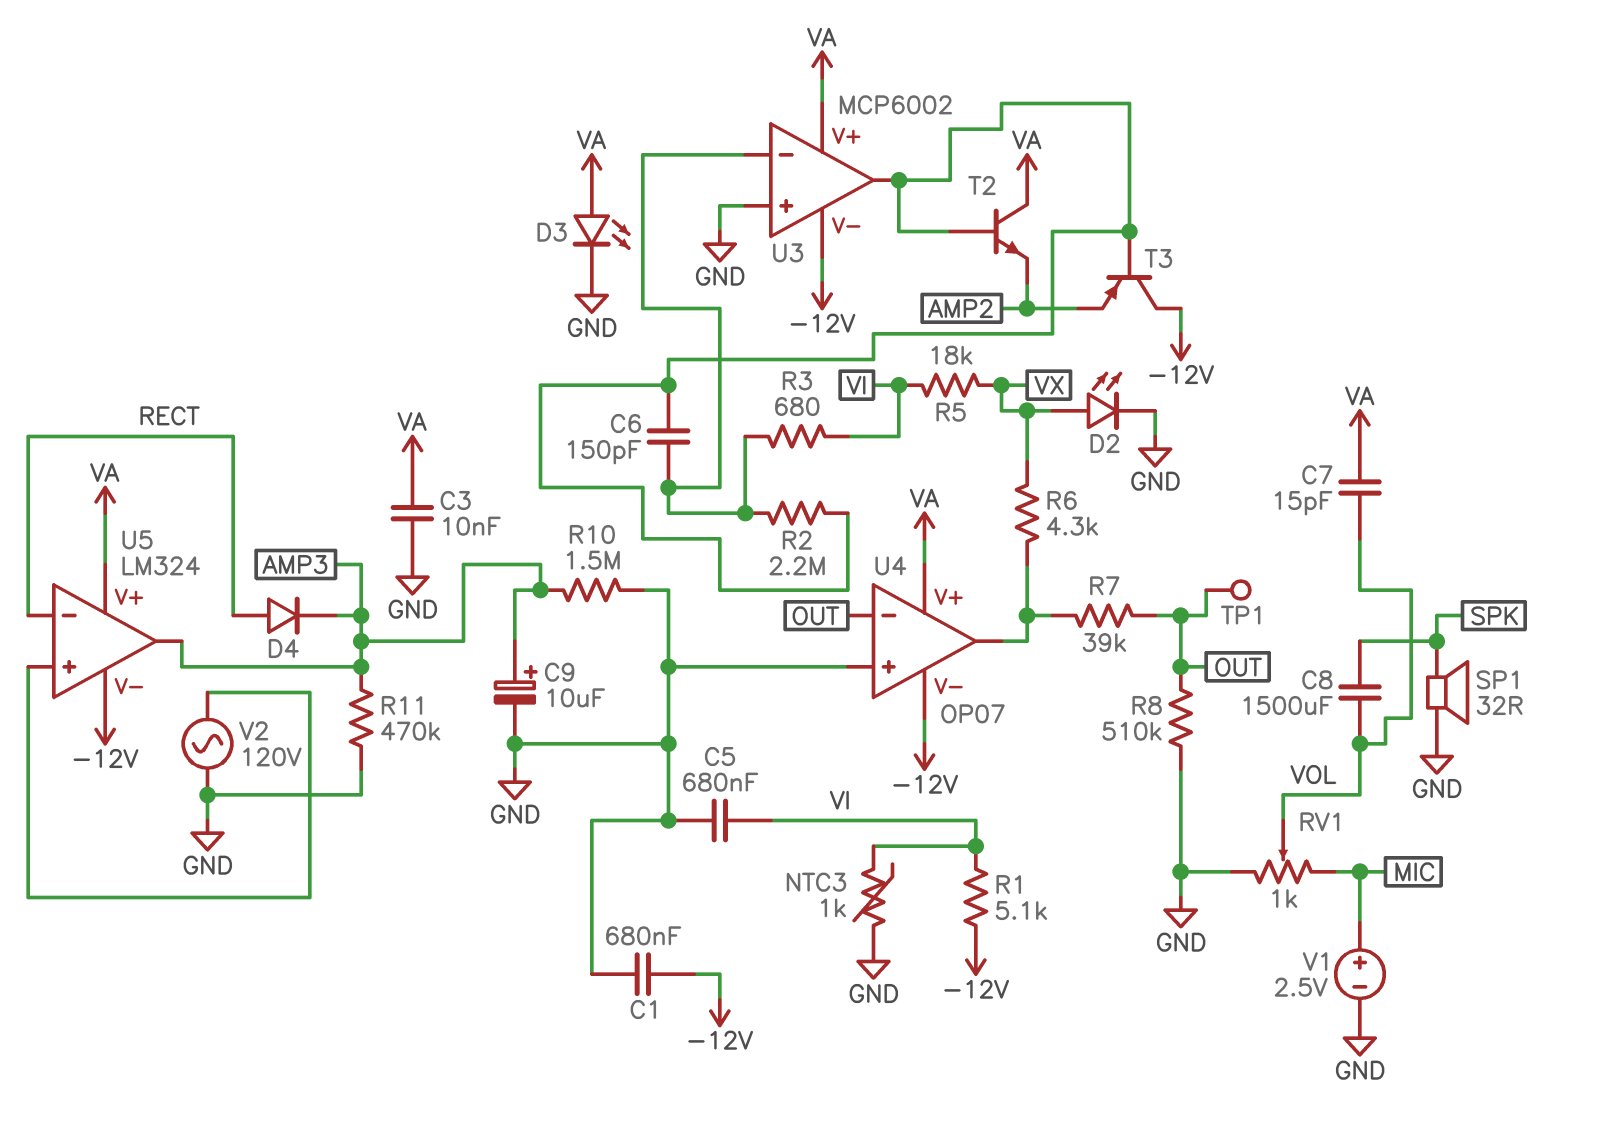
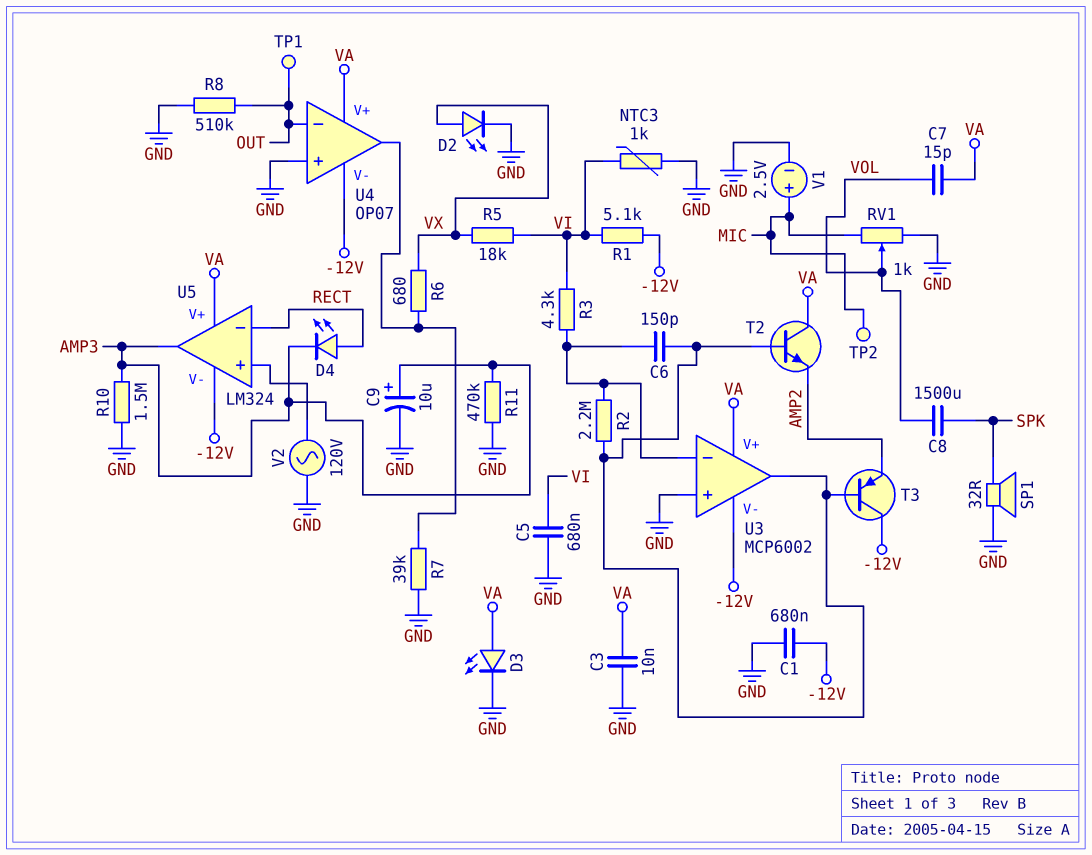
D4: diode (A RECT, K AMP3) -> LED (A RECT, K AMP3)
R3: 680 (U3/in-, VI) -> 4.3k (U3/in-, VI)
R6: 4.3k (U4/out, VX) -> 680 (U4/out, VX)
R7: 39k (OUT, U4/out) -> 39k (GND, U4/out)
TP2: none -> test point (MIC)

